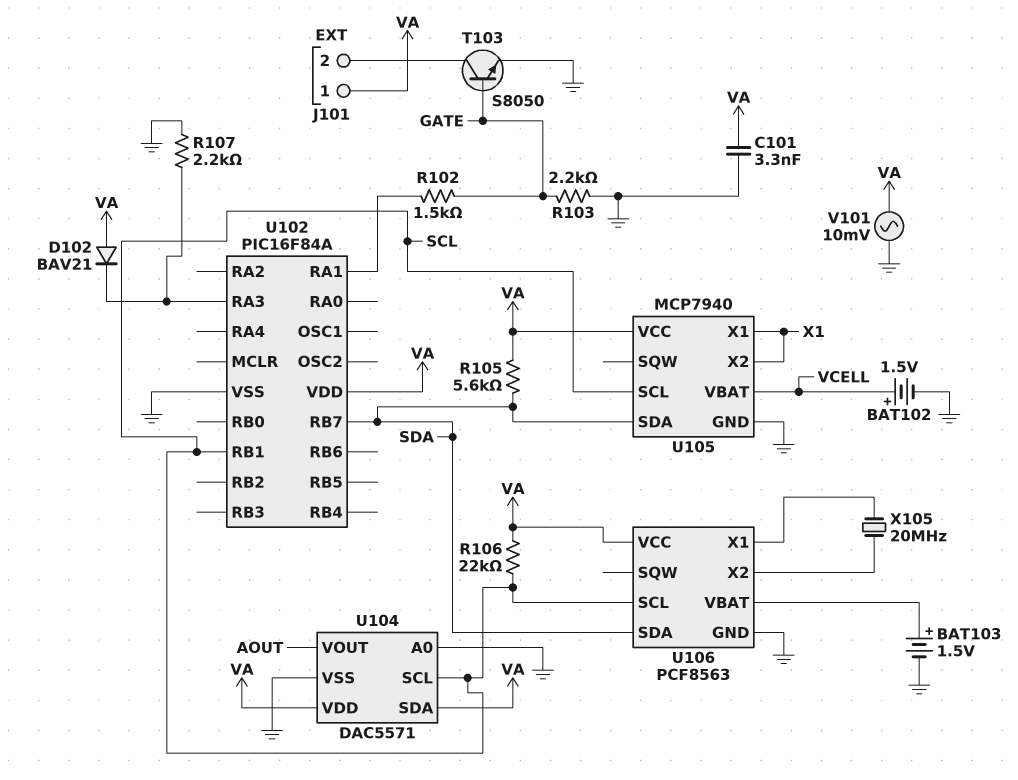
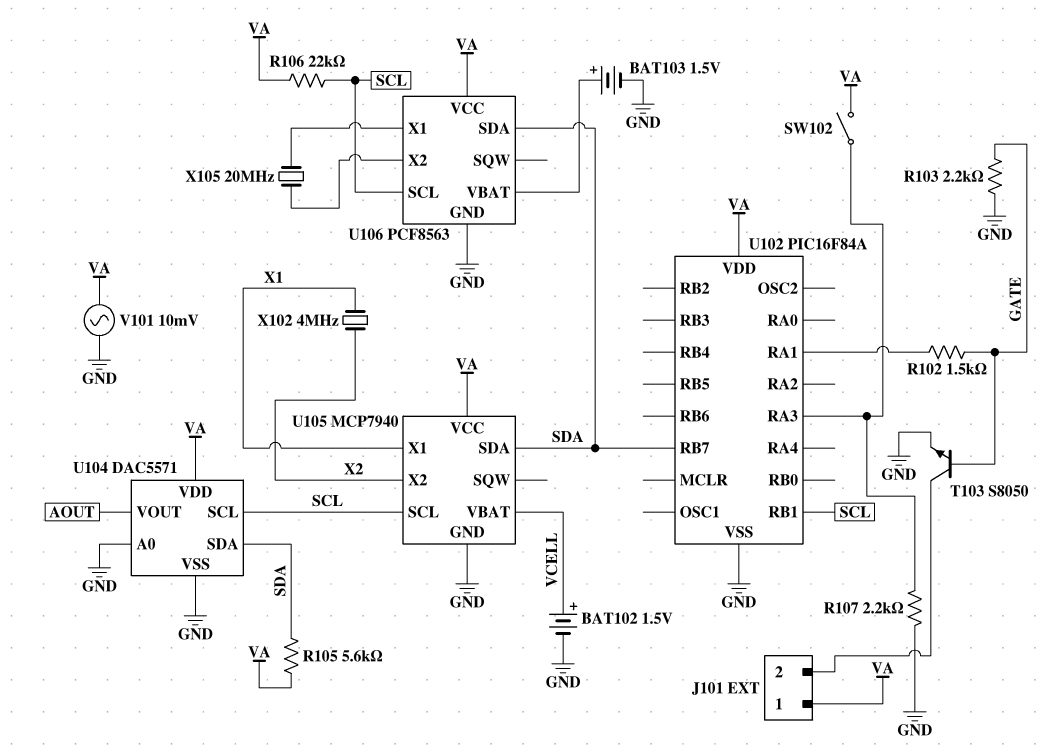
C101: 3.3nF (GND, VA) -> none
D102: diode BAV21 (A VA, K U102/RA3) -> none
SW102: none -> switch (U102/RA3, VA)
U104 pin SDA: VA -> SDA
U105 pin X2: X1 -> X2
X102: none -> 4MHz (X1, X2)

